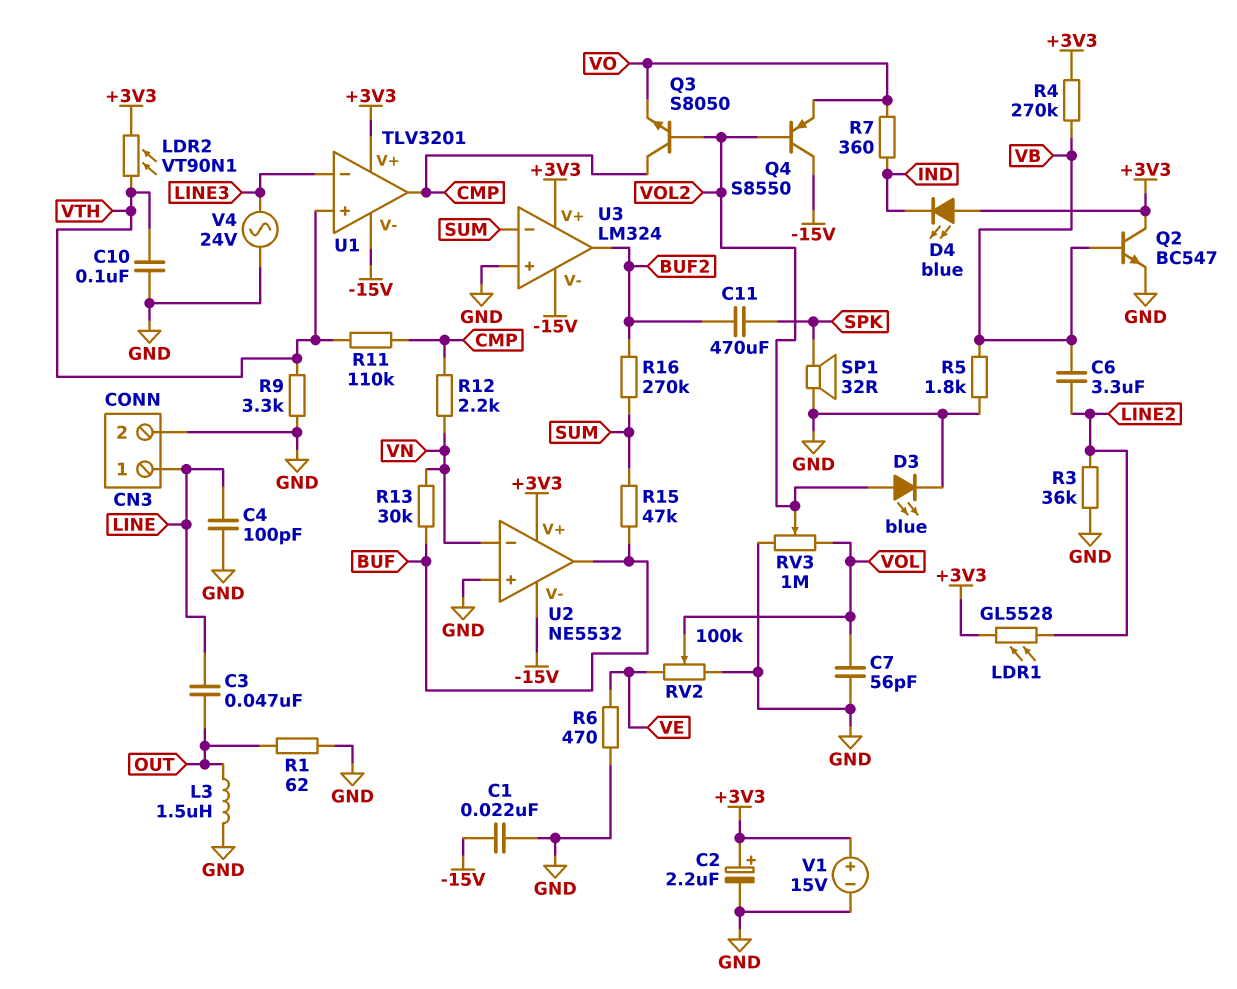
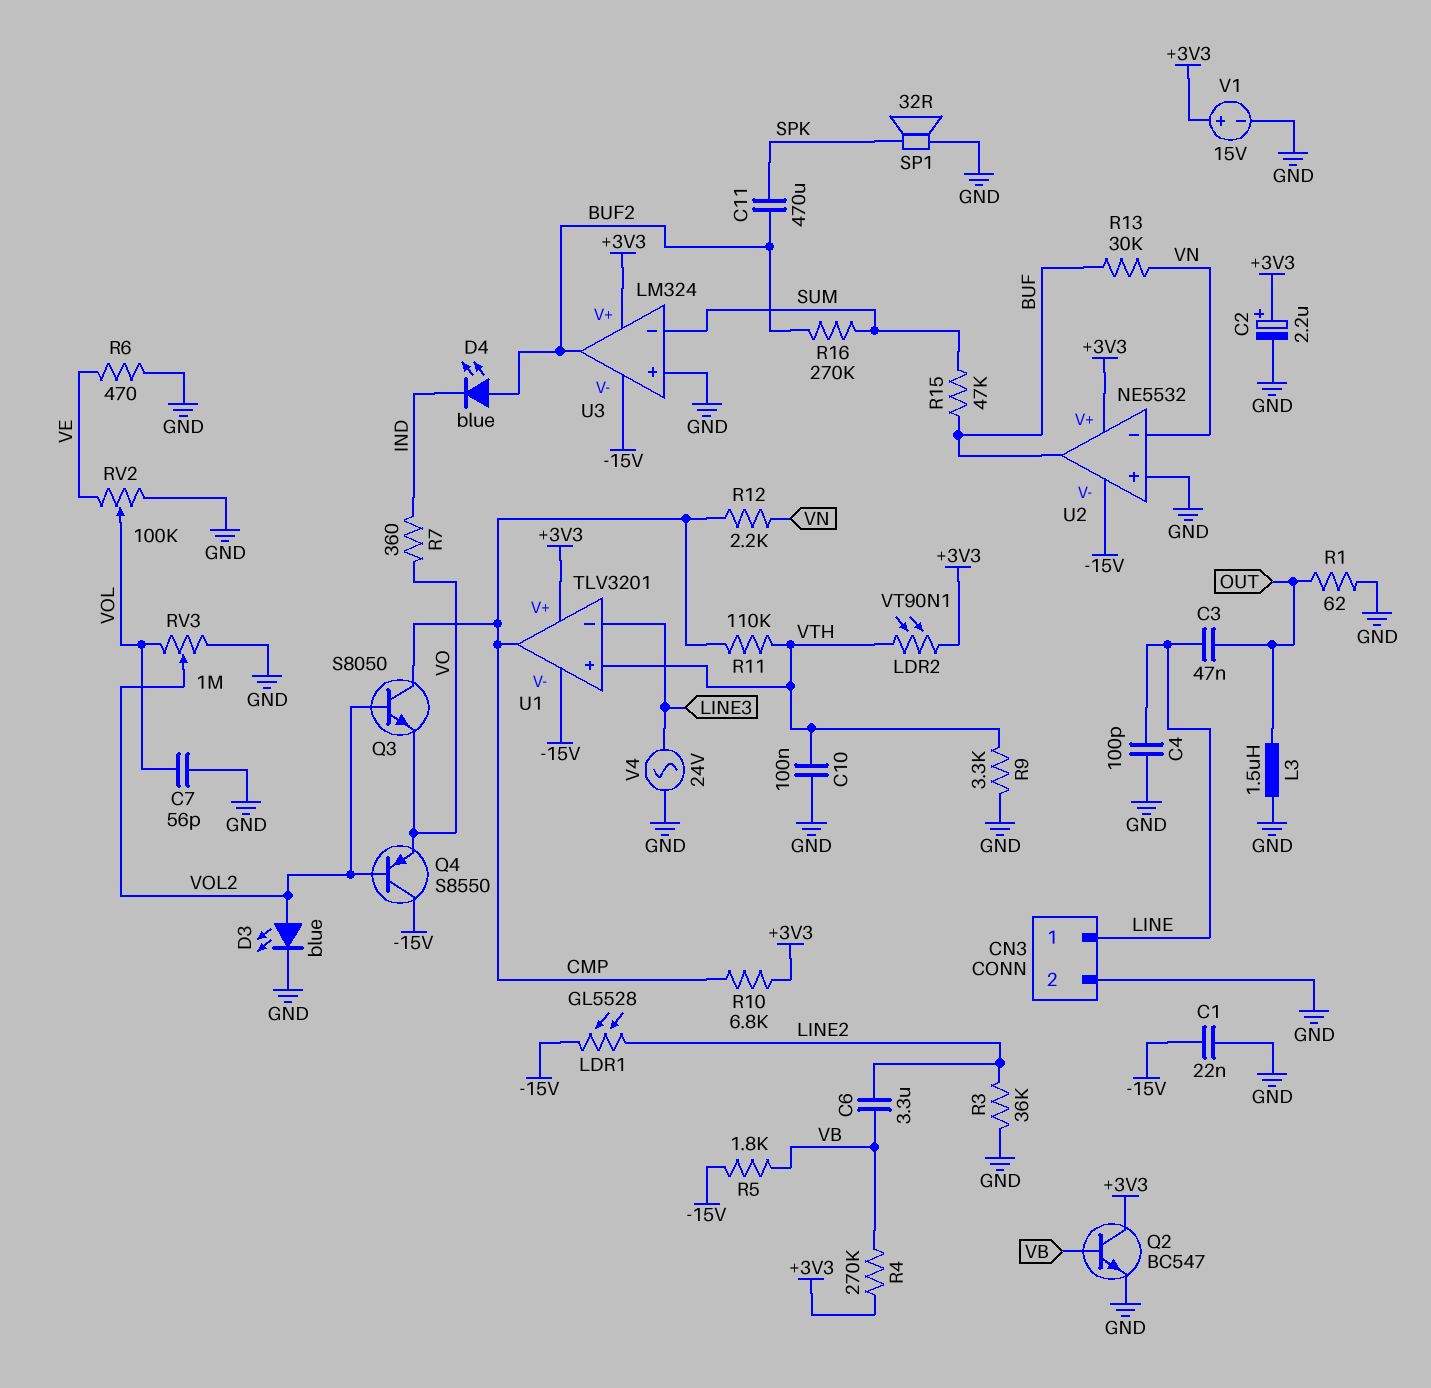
D4: LED blue (A +3V3, K IND) -> LED blue (A BUF2, K IND)
LDR1: GL5528 (+3V3, LINE2) -> GL5528 (-15V, LINE2)
R5: 1.8k (GND, VB) -> 1.8k (-15V, VB)
R10: none -> 6.8k (+3V3, CMP)

